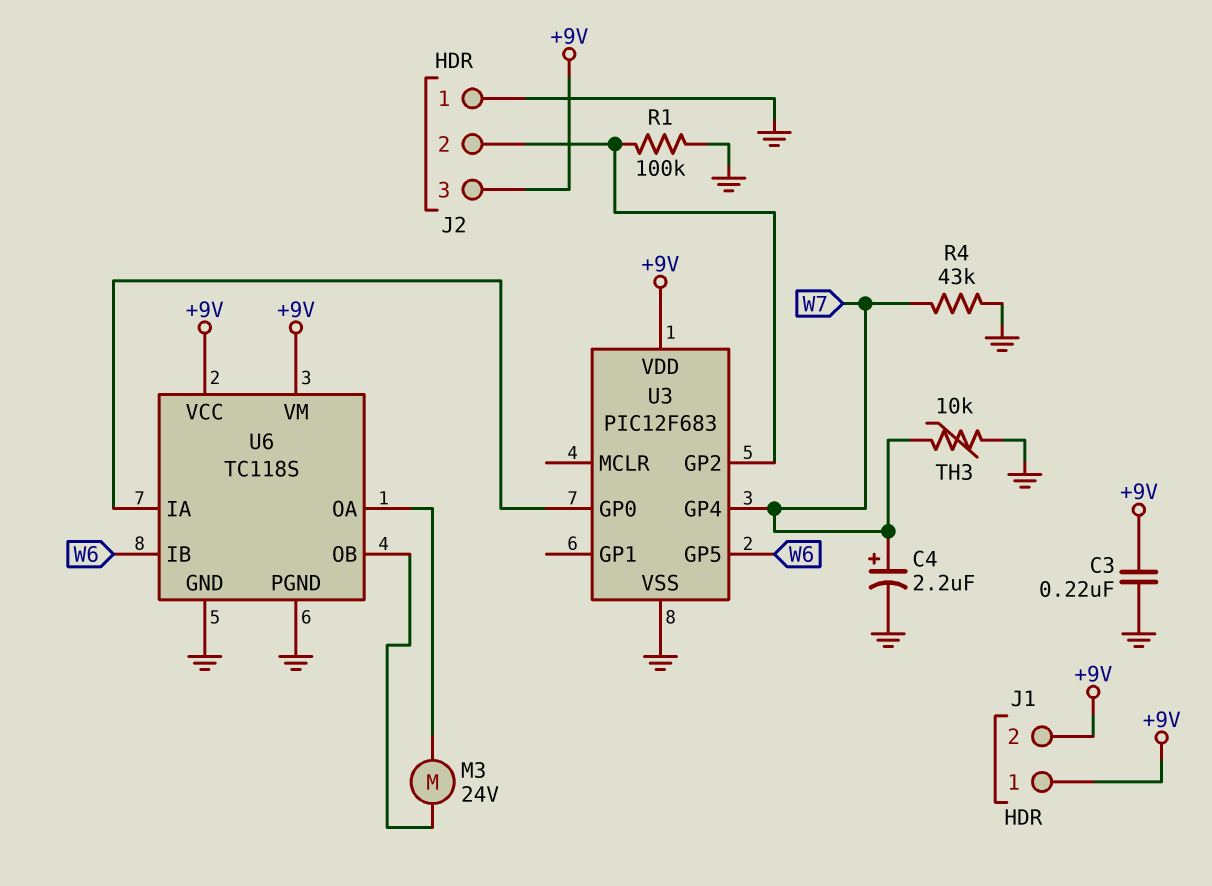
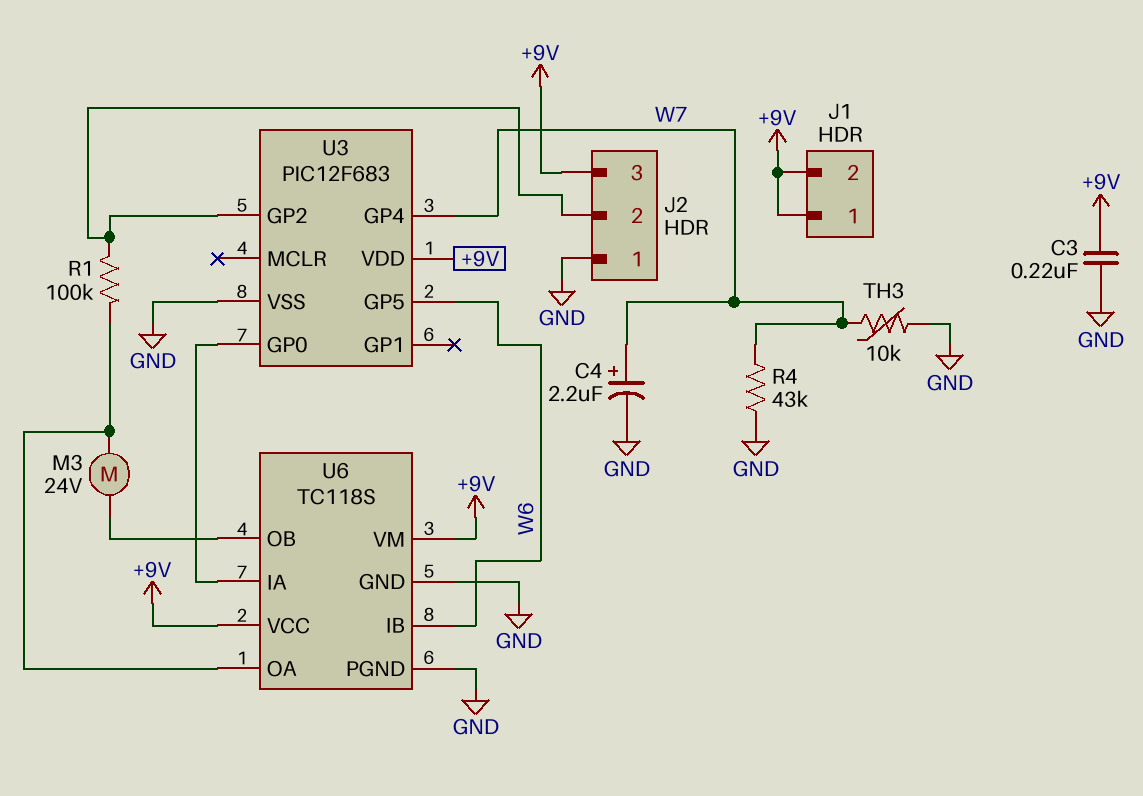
R1: 100k (GND, J2/2) -> 100k (J2/2, U6/OA)

